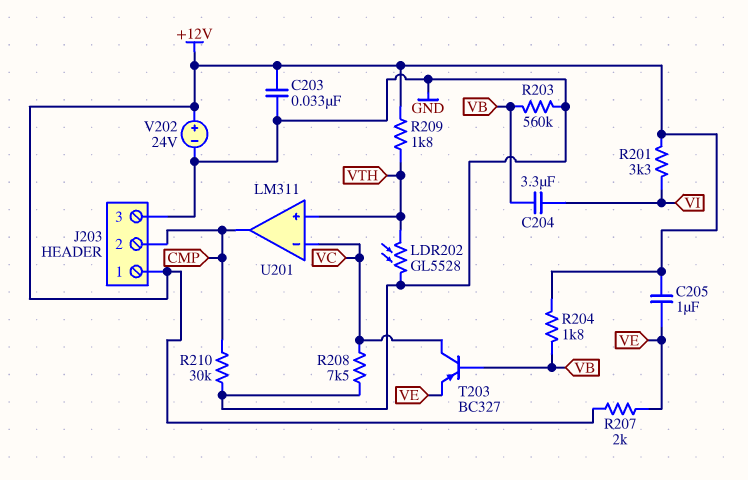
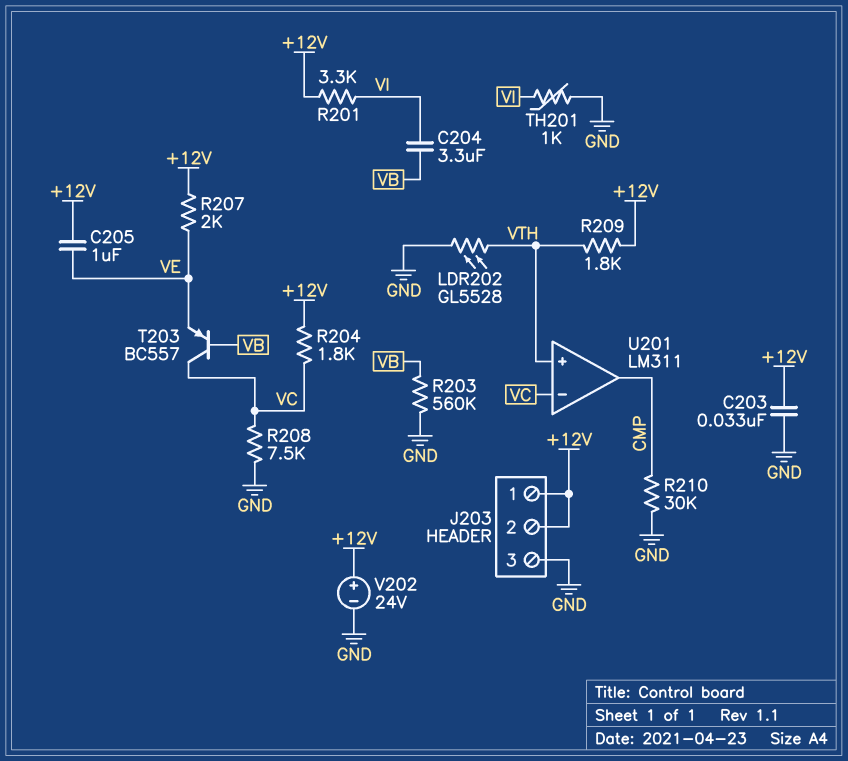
J203 pin 2: CMP -> +12V
R204: 1.8k (+12V, VB) -> 1.8k (+12V, VC)
T203: PNP BC327 (B VB, C VC, E VE) -> PNP BC557 (B VB, C VC, E VE)
TH201: none -> 1k (GND, VI)

